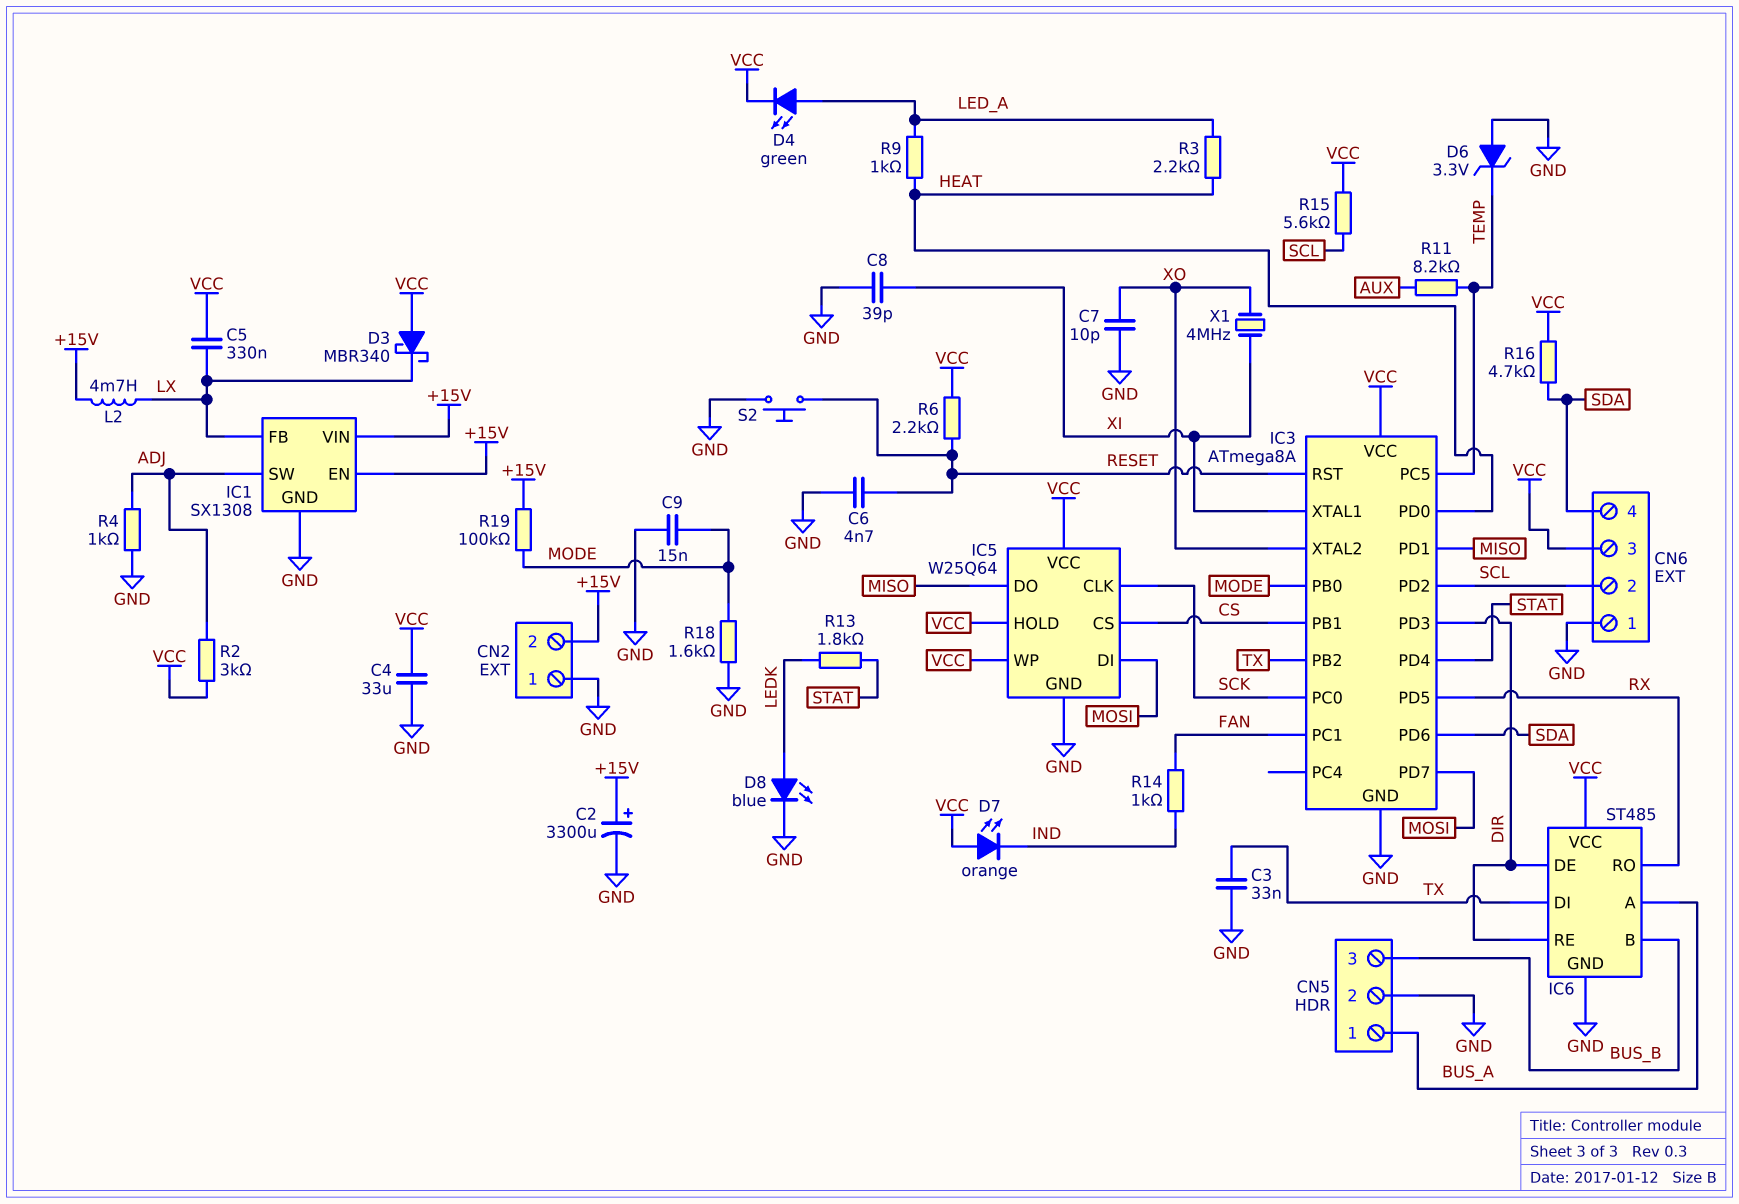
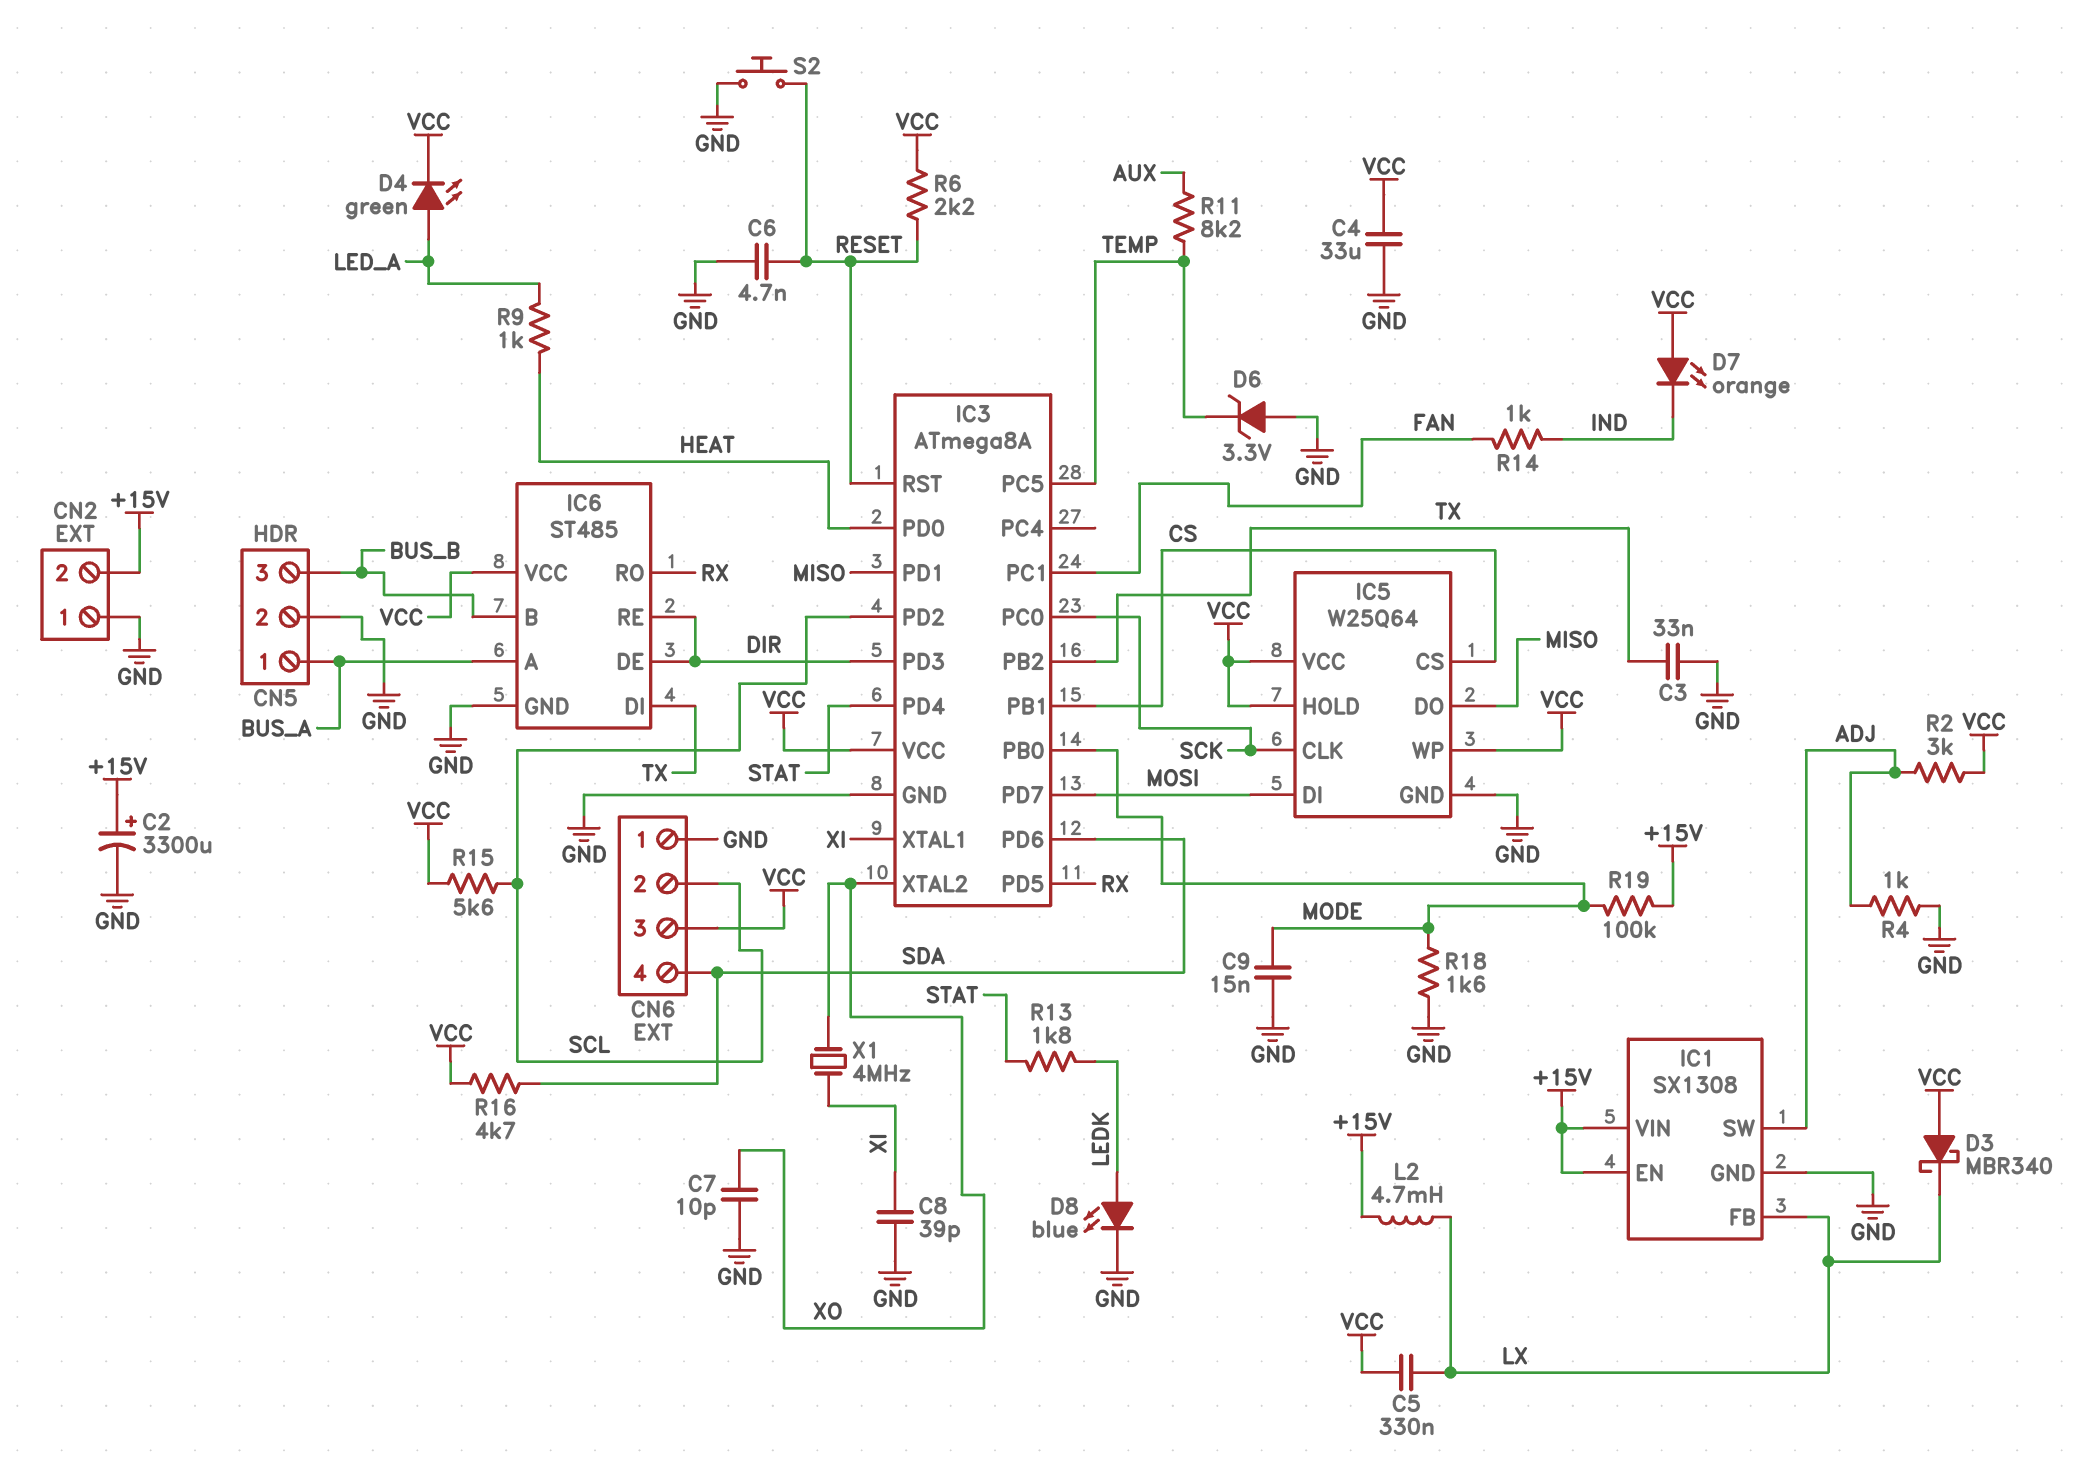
R3: 2.2k (HEAT, LED_A) -> none

